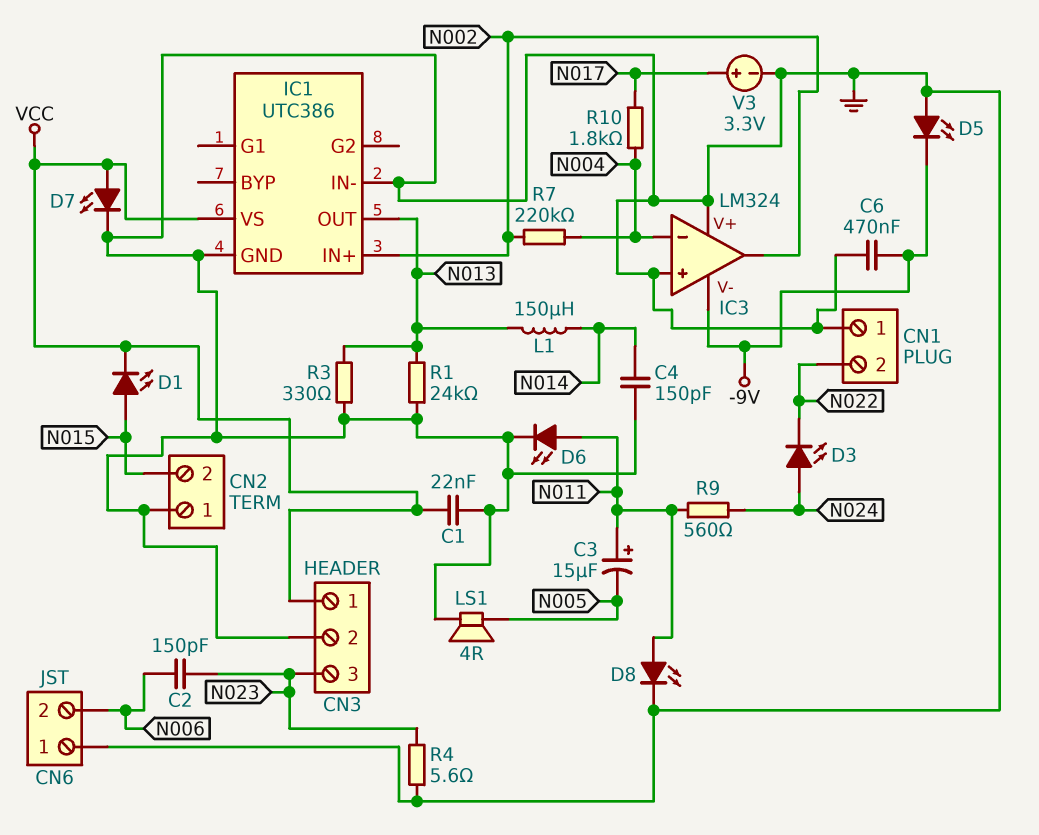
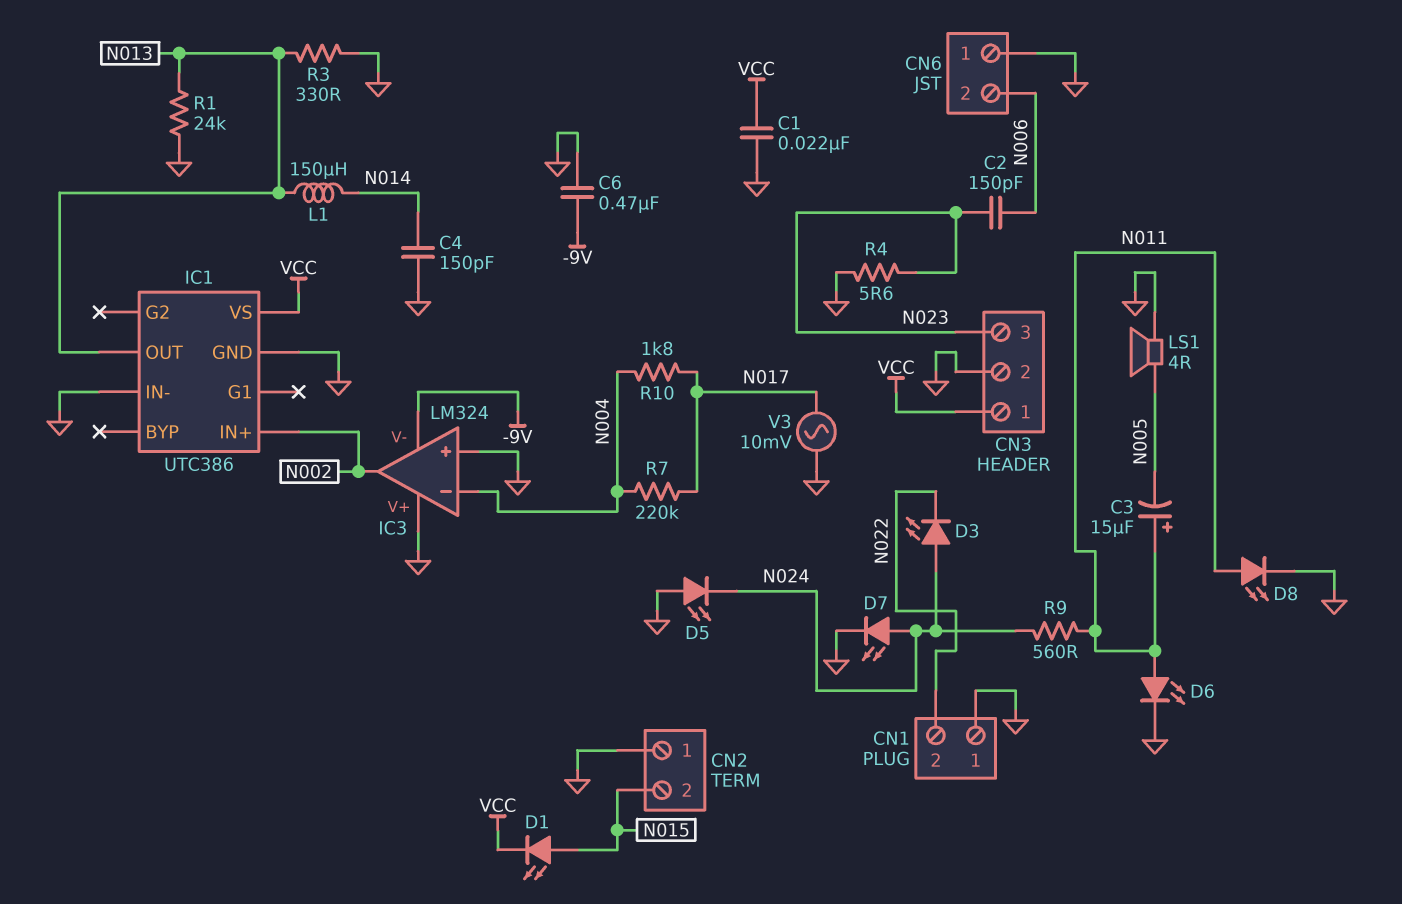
D5: LED (A GND, K -9V) -> LED (A GND, K N024)
D7: LED (A VCC, K GND) -> LED (A N024, K GND)
R7: 220k (N002, N004) -> 220k (N004, N017)
V3: 3.3V (plus N017, minus GND) -> AC 10mV (GND, N017)

